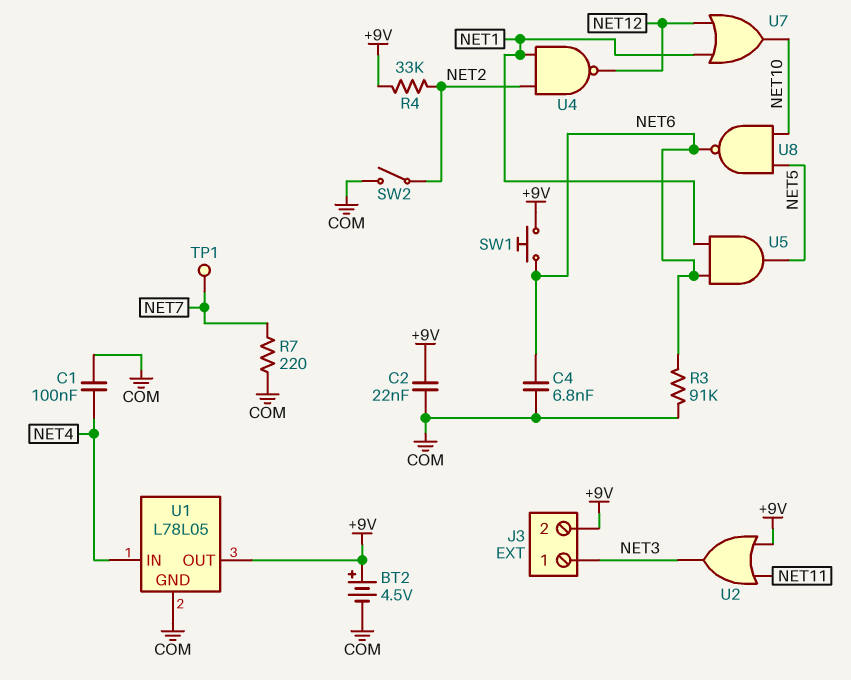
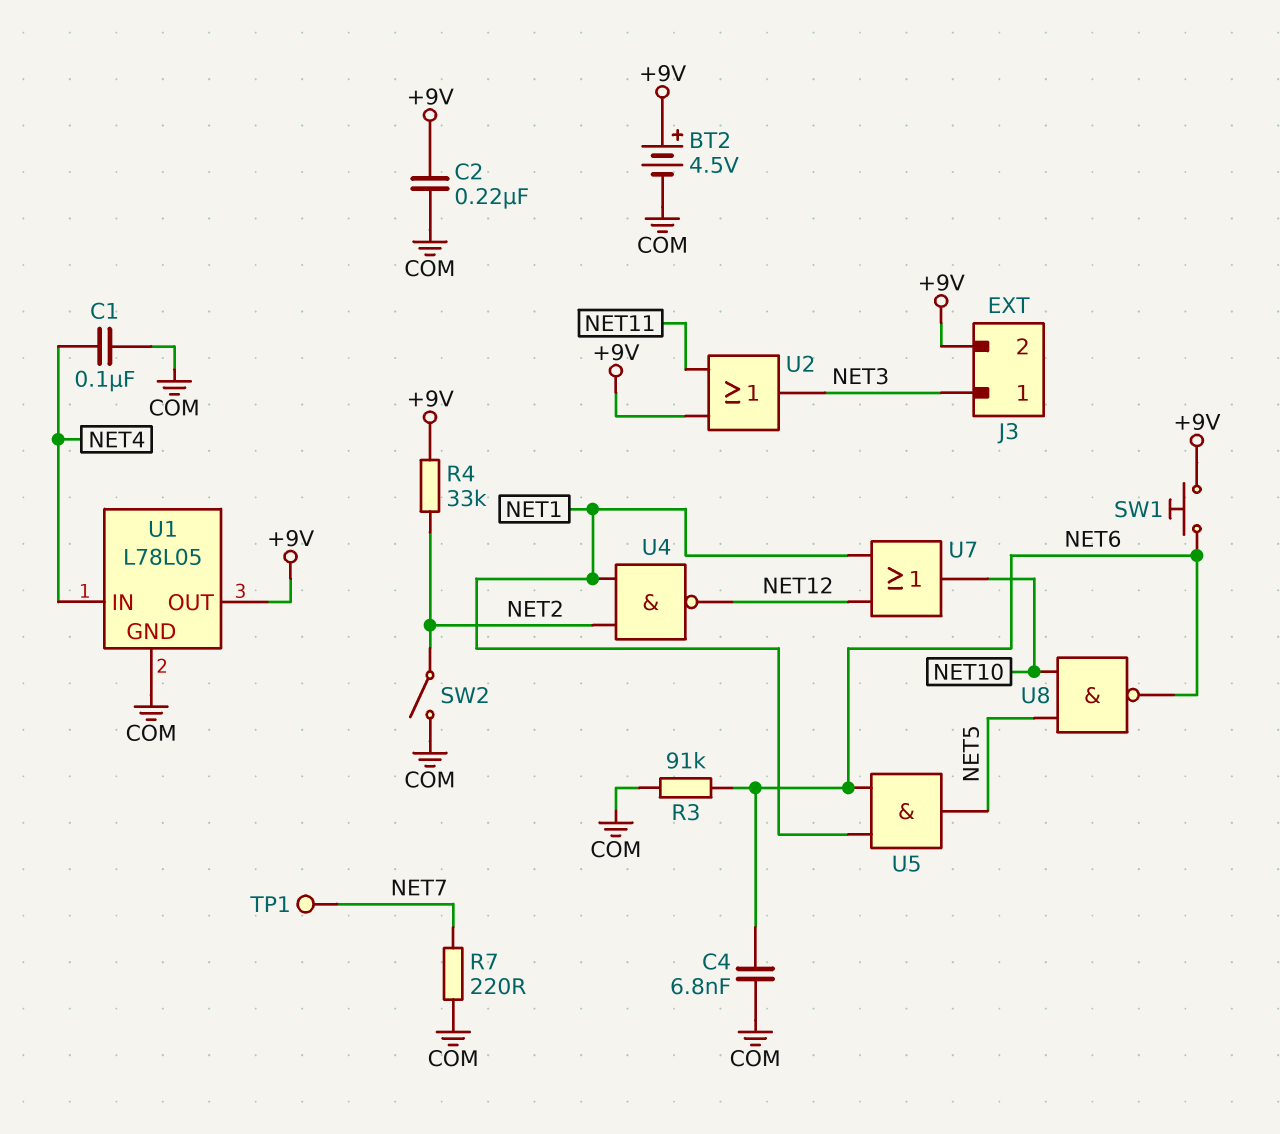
C2: 22nF (+9V, COM) -> 220nF (+9V, COM)

